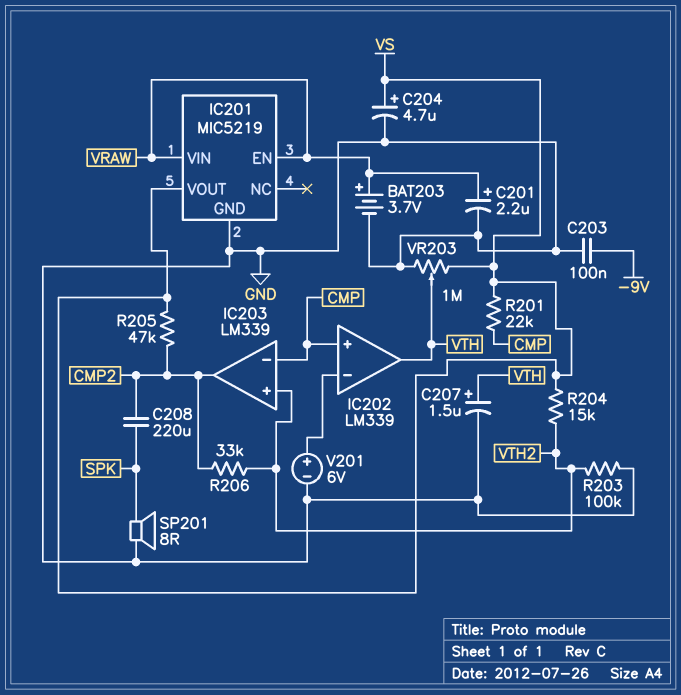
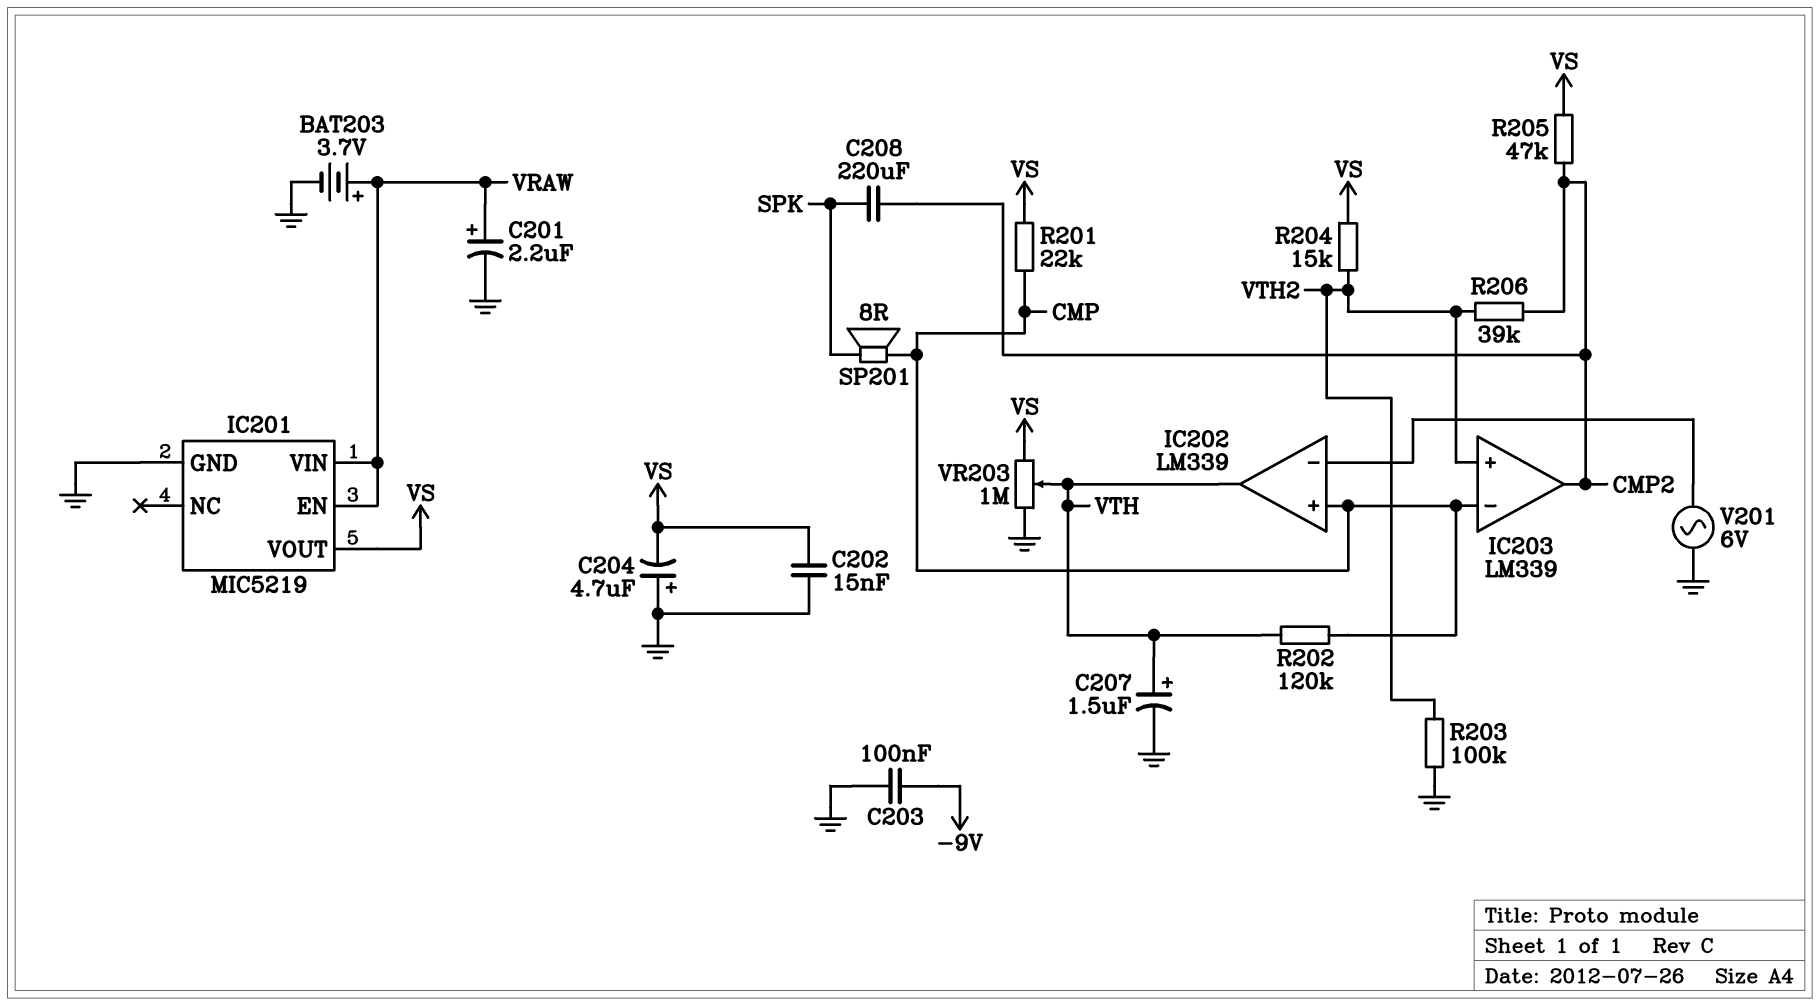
C202: none -> 15nF (GND, VS)
C204: 4.7uF (plus VS, minus GND) -> 4.7uF (plus GND, minus VS)
R202: none -> 120k (CMP, VTH)
R206: 33k (CMP2, VTH2) -> 39k (CMP2, VTH2)
SP201: speaker 8R (GND, SPK) -> speaker 8R (CMP, SPK)
V201: 6V (plus IC202/in-, minus GND) -> AC 6V (GND, IC202/in-)

